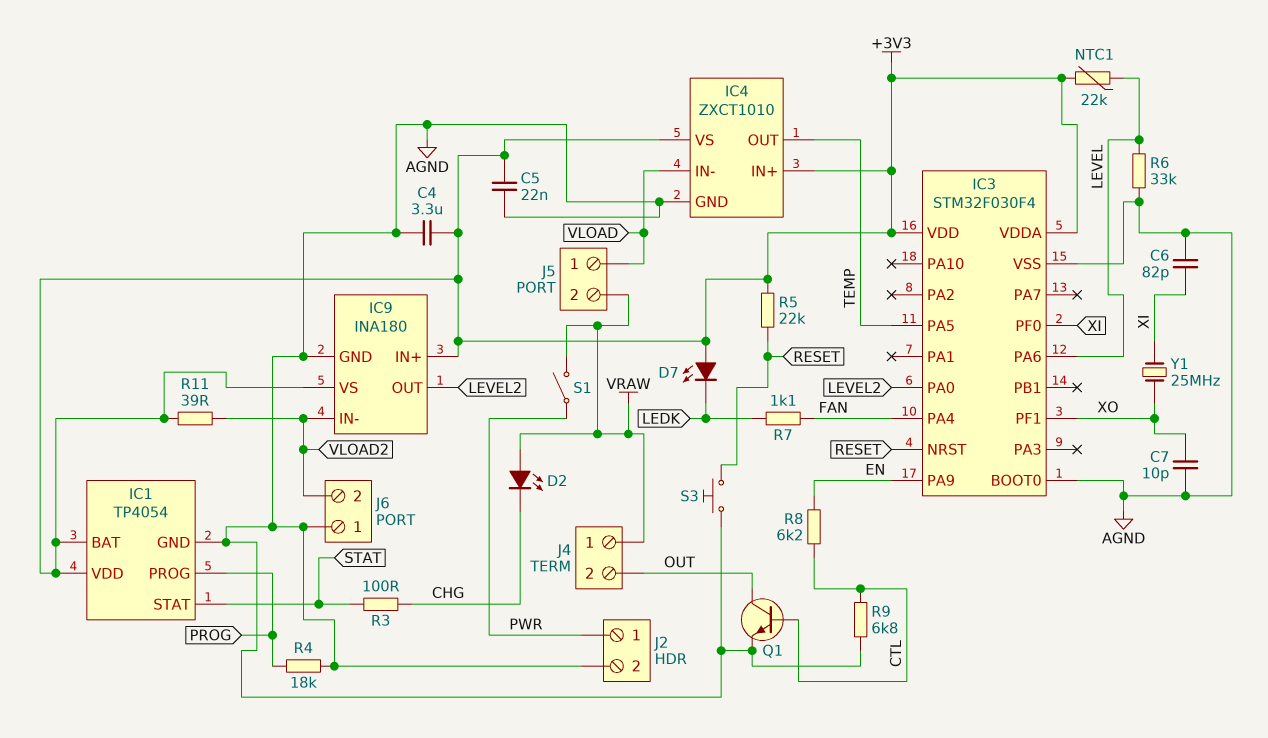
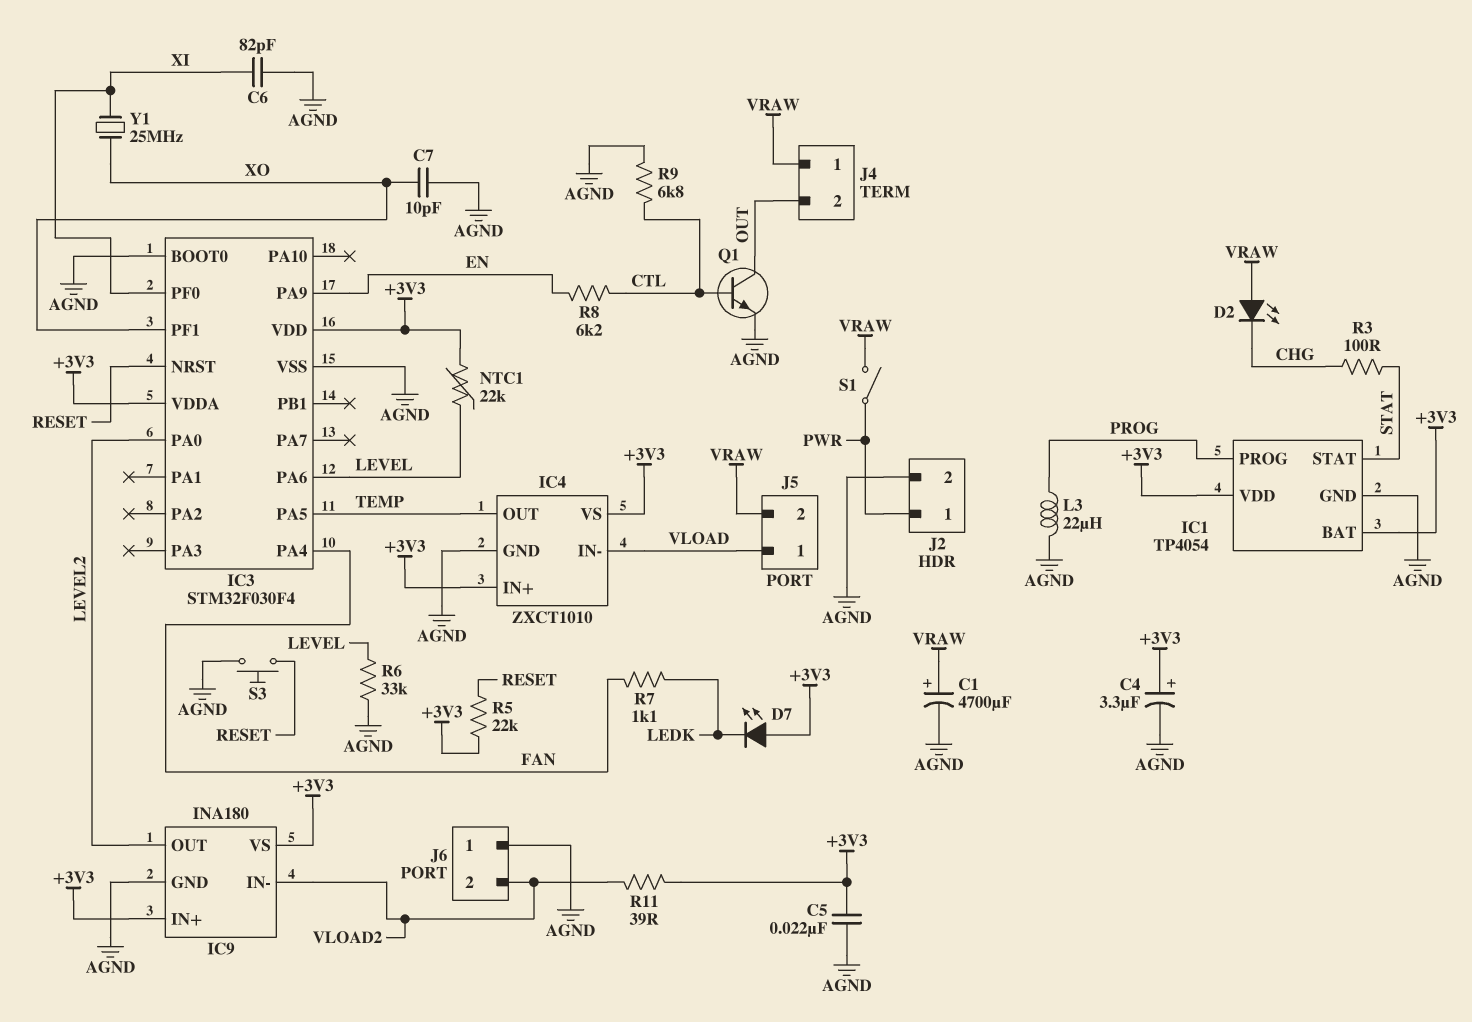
C1: none -> 4700uF (plus VRAW, minus AGND)
C4: 3.3uF (+3V3, AGND) -> 3.3uF (plus +3V3, minus AGND)
L3: none -> 22uH (AGND, PROG)
R4: 18k (AGND, PROG) -> none

